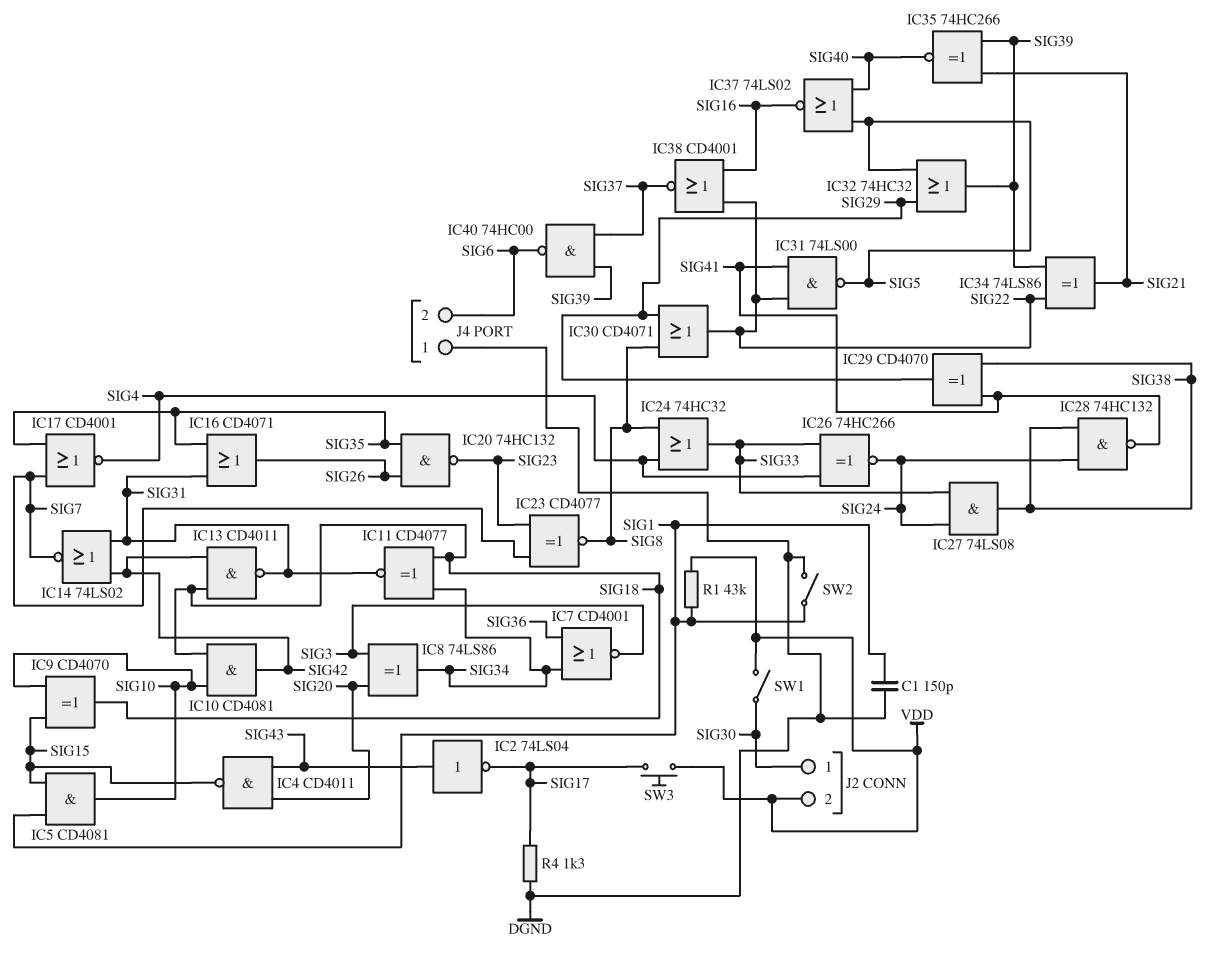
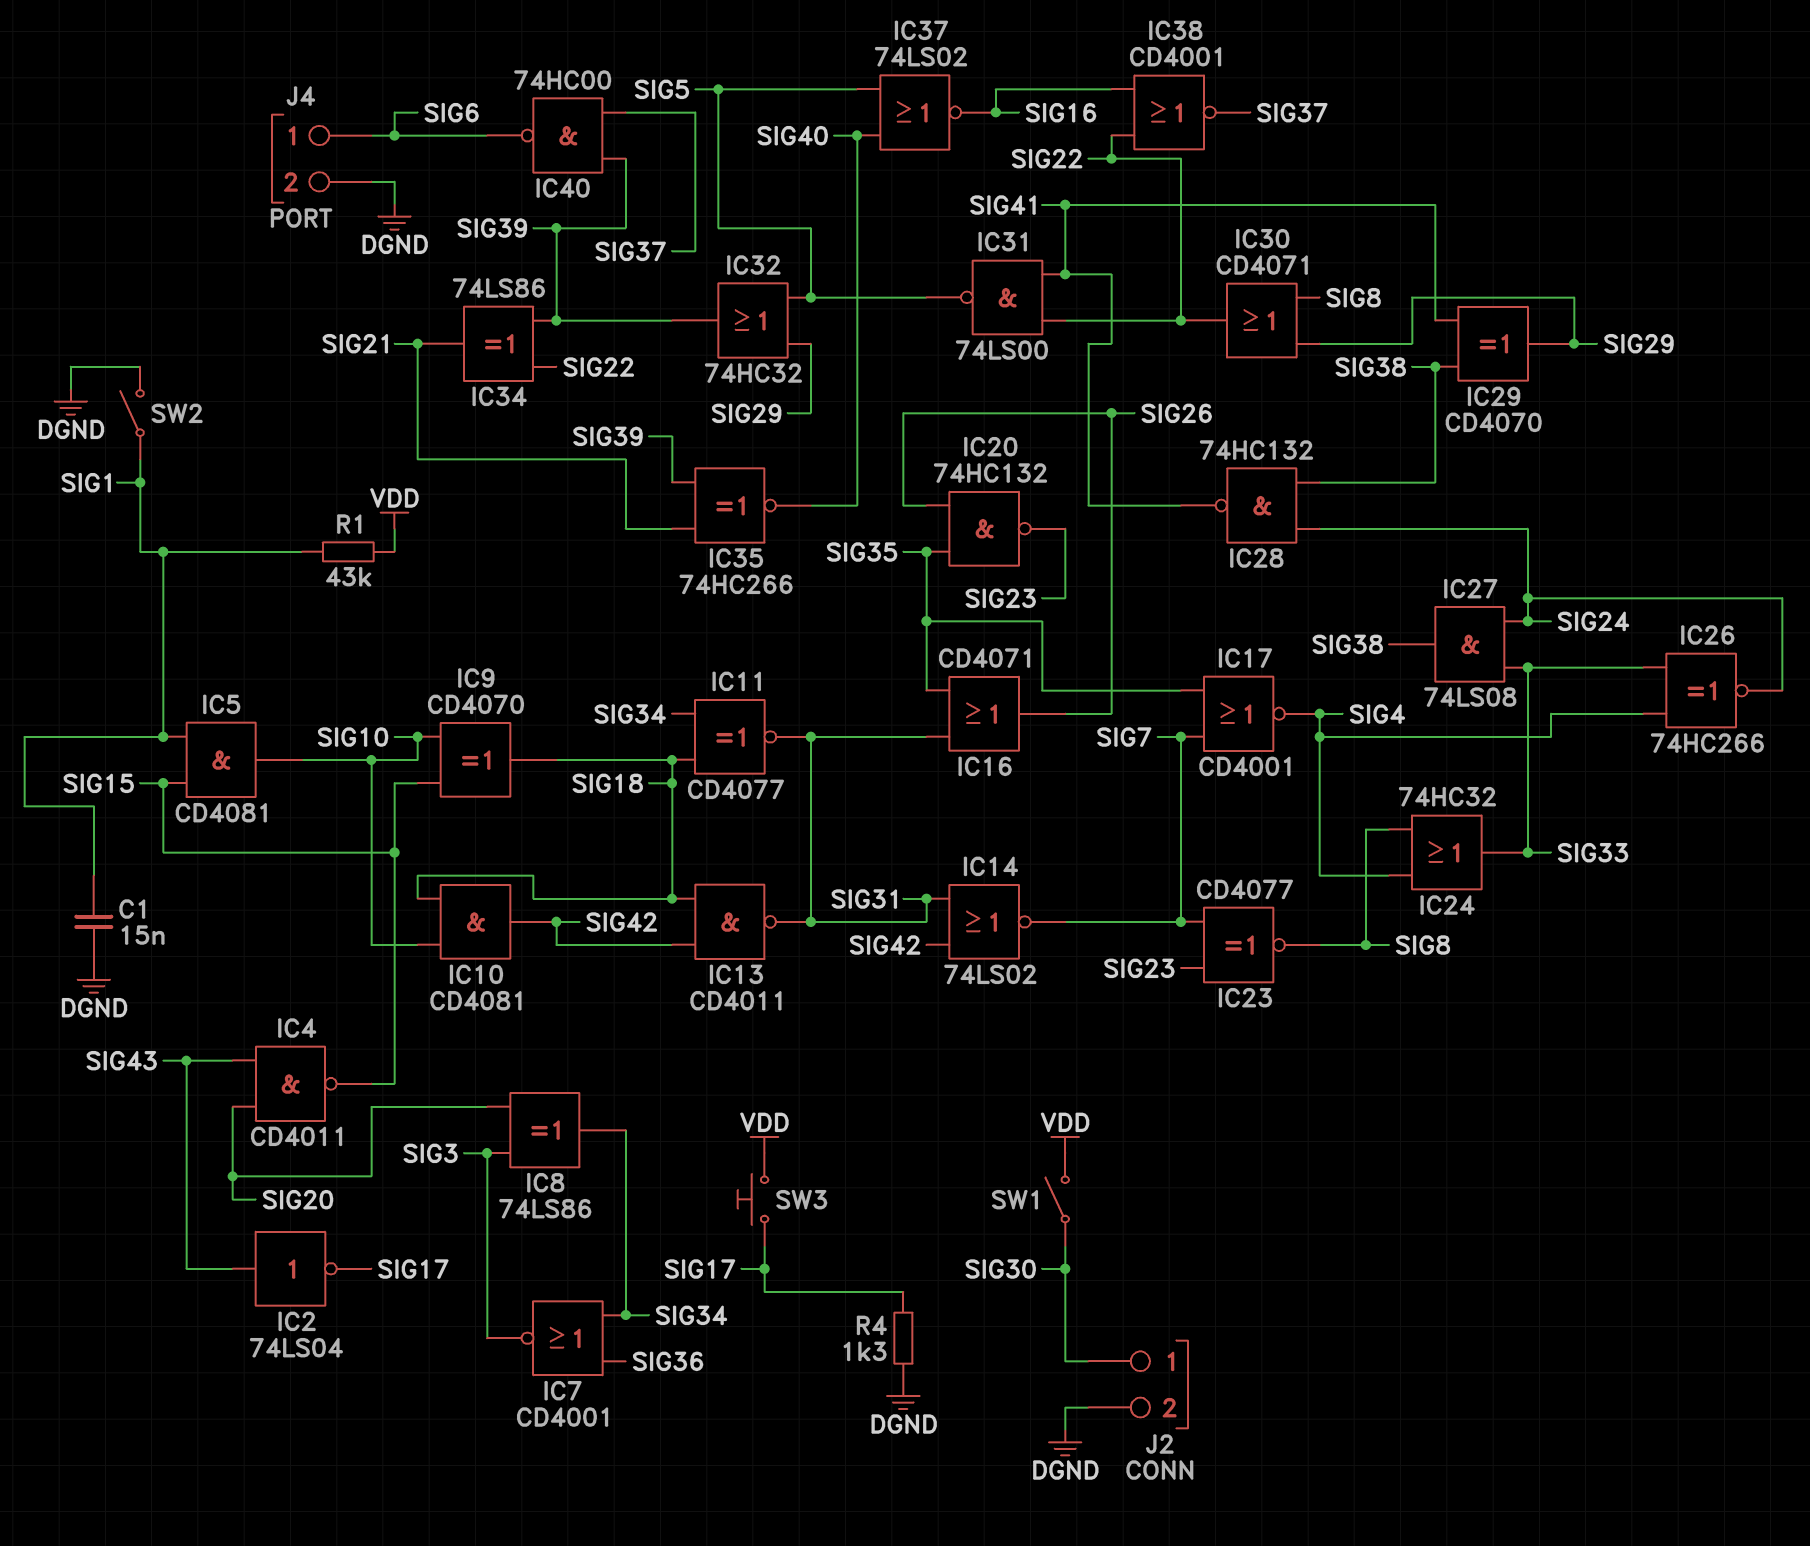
C1: 150pF (DGND, SIG1) -> 15nF (DGND, SIG1)
J2 pin 2: VDD -> DGND
J4 pin 1: DGND -> SIG6
J4 pin 2: SIG6 -> DGND

